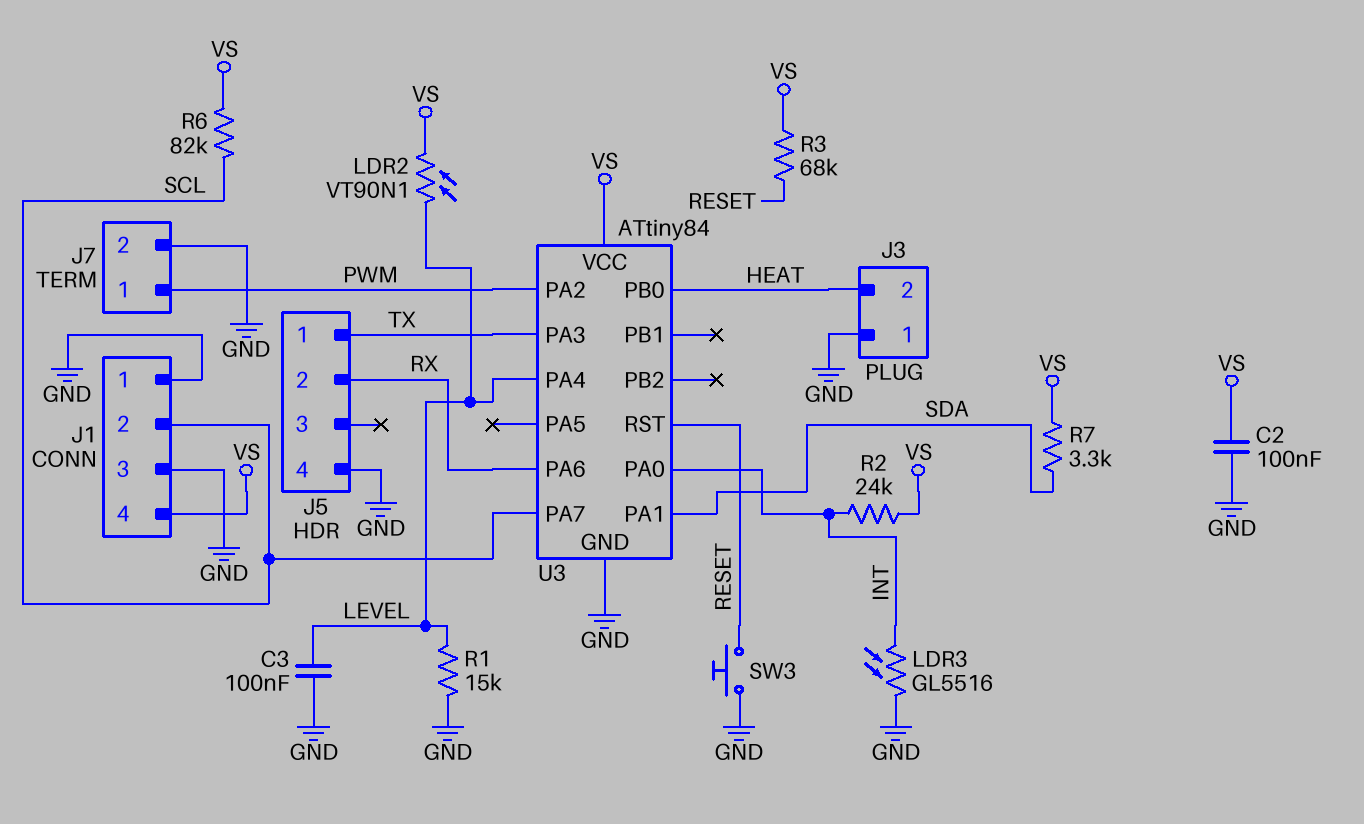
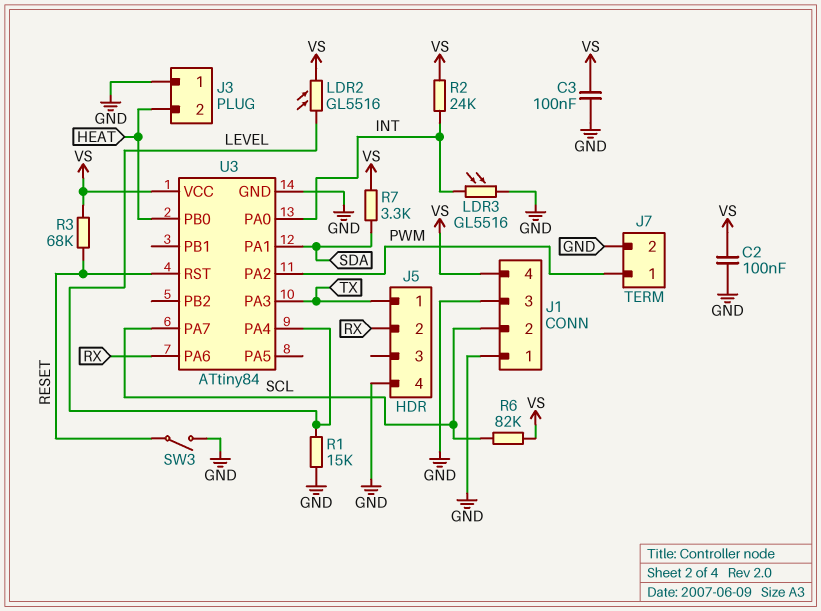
C3: 100nF (GND, LEVEL) -> 100nF (GND, VS)
LDR2: VT90N1 (LEVEL, VS) -> GL5516 (LEVEL, VS)
SW3: button (GND, RESET) -> switch (GND, RESET)

